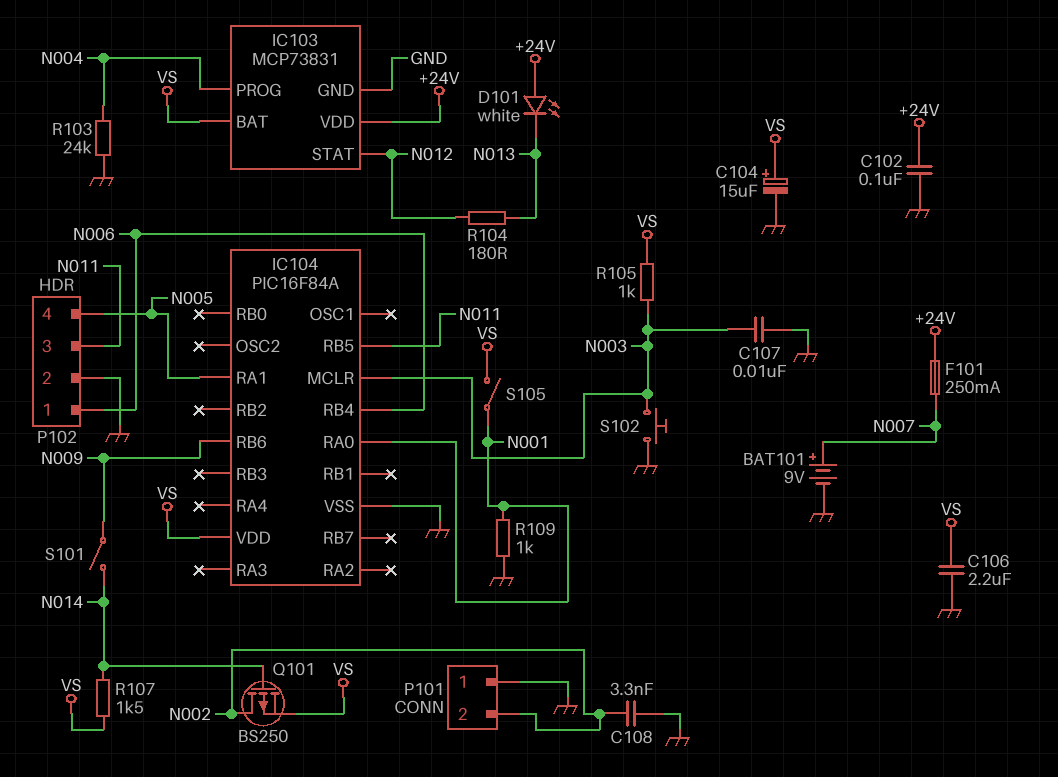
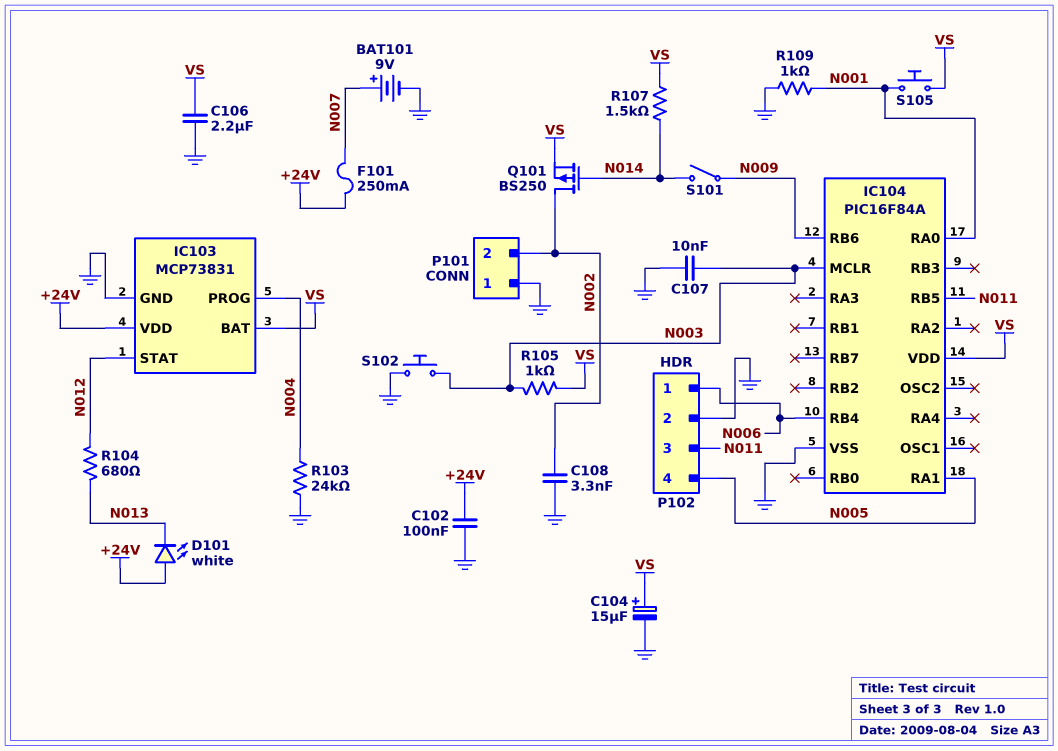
R104: 180 (N012, N013) -> 680 (N012, N013)
S105: switch (N001, VS) -> button (N001, VS)

